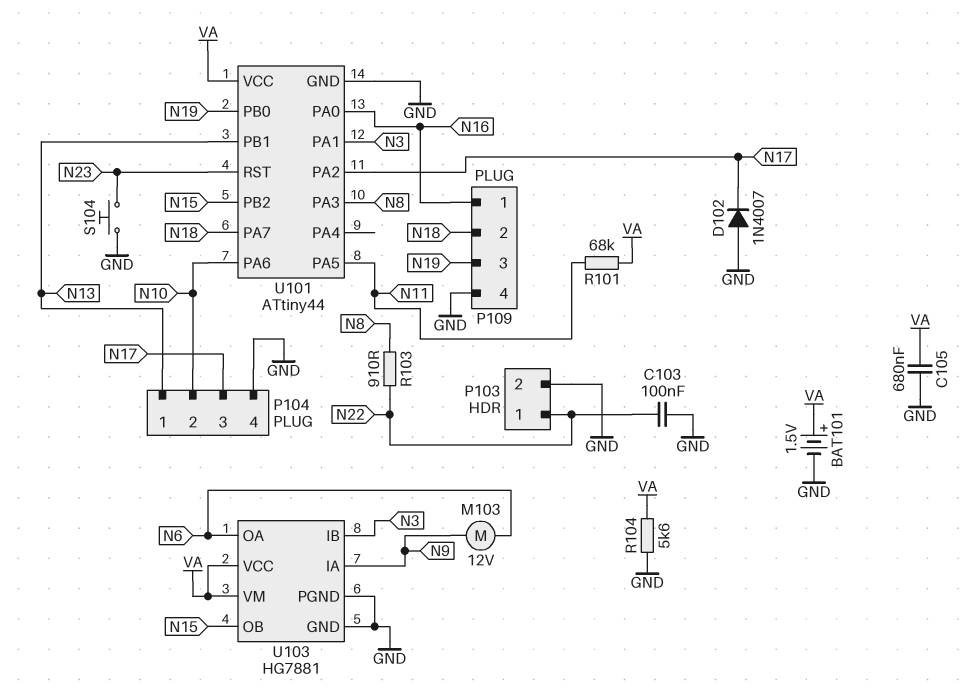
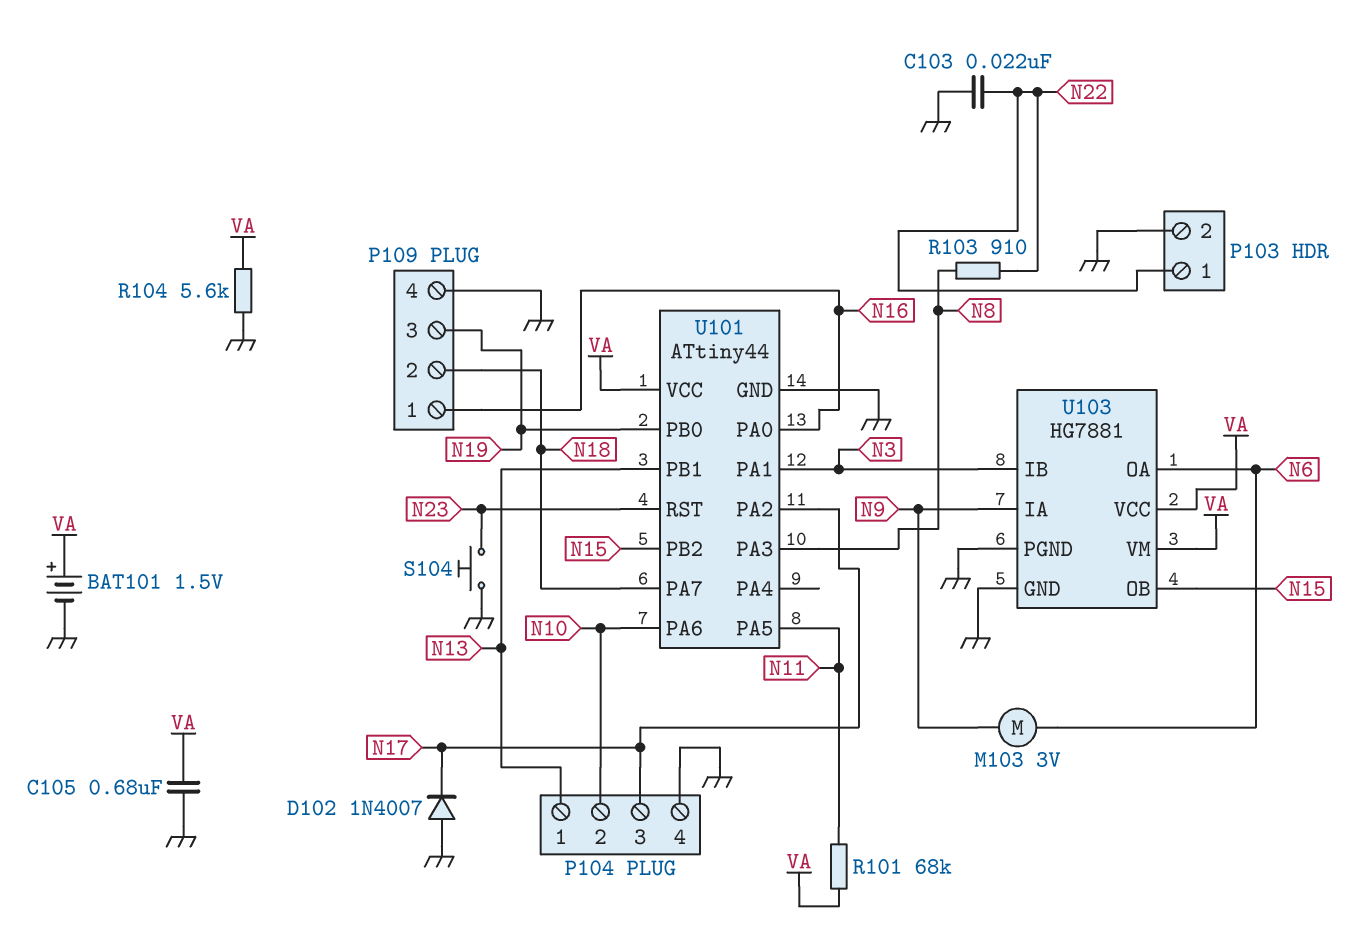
C103: 100nF (GND, N22) -> 22nF (GND, N22)
M103: motor 12V (N6, N9) -> motor 3V (N6, N9)

